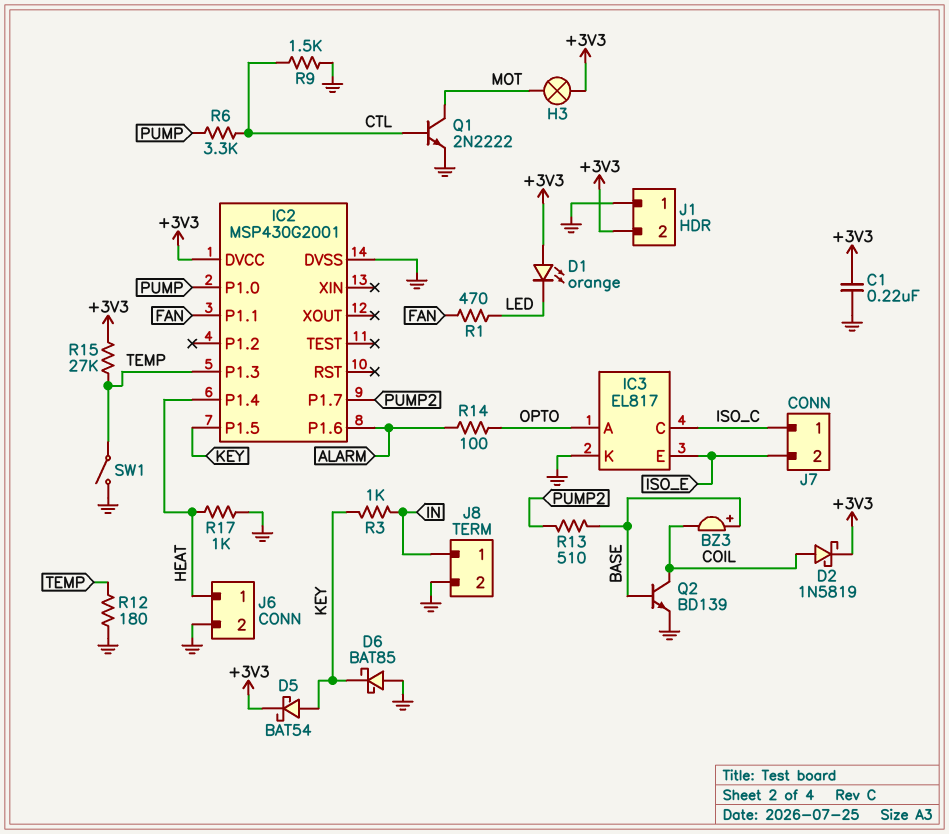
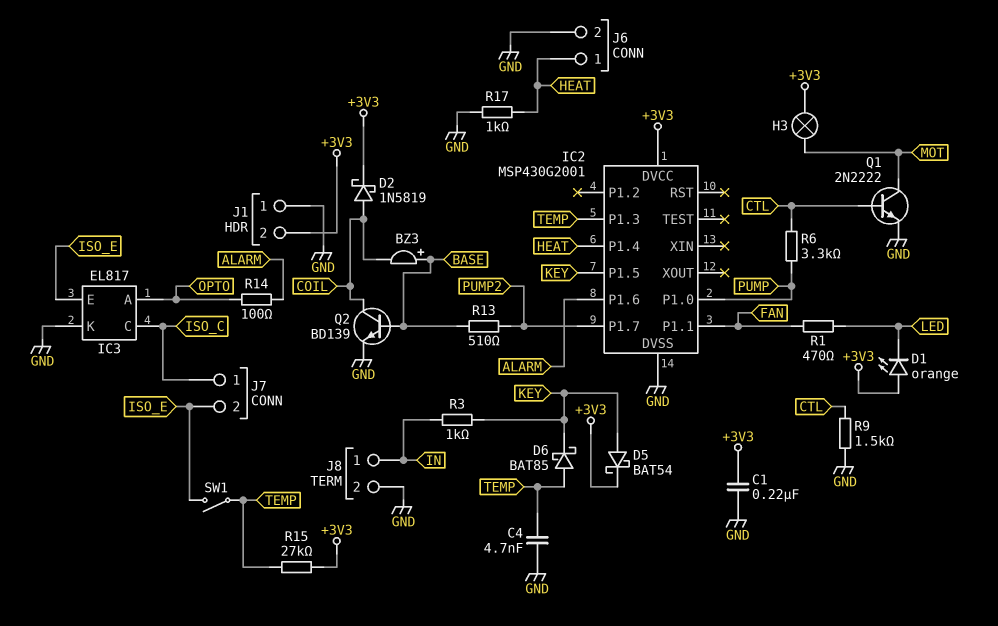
C4: none -> 4.7nF (GND, TEMP)
D6: schottky BAT85 (A GND, K KEY) -> schottky BAT85 (A TEMP, K KEY)
R12: 180 (GND, TEMP) -> none
SW1: switch (GND, TEMP) -> switch (ISO_E, TEMP)

